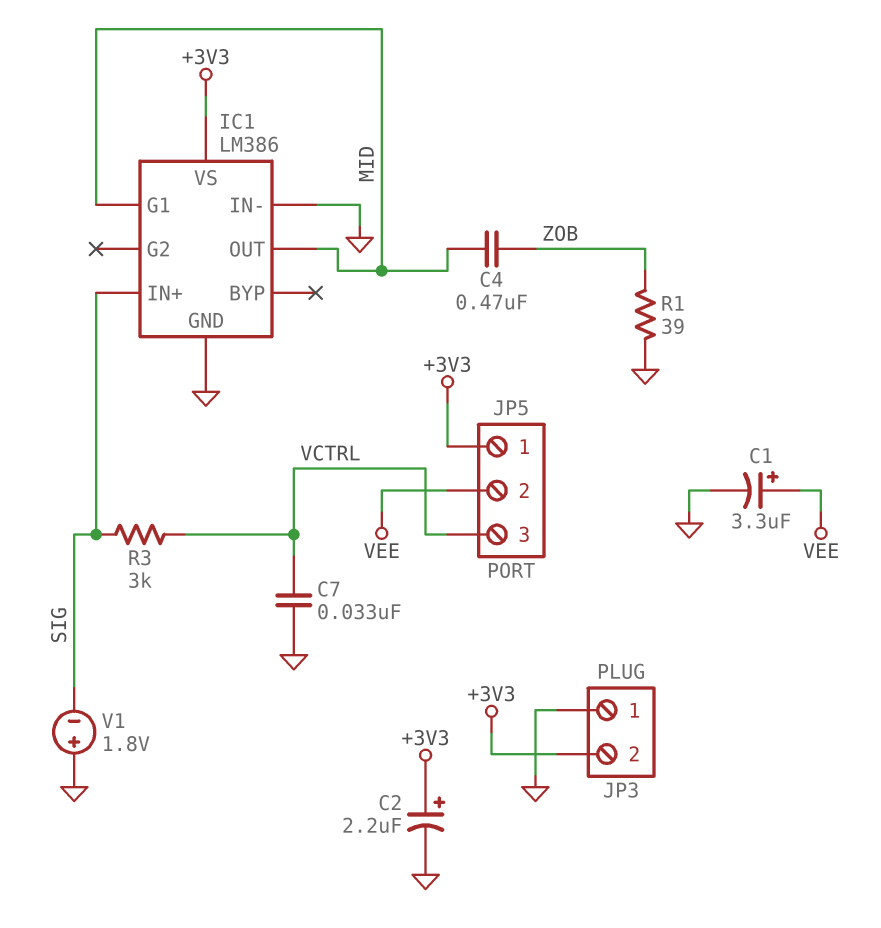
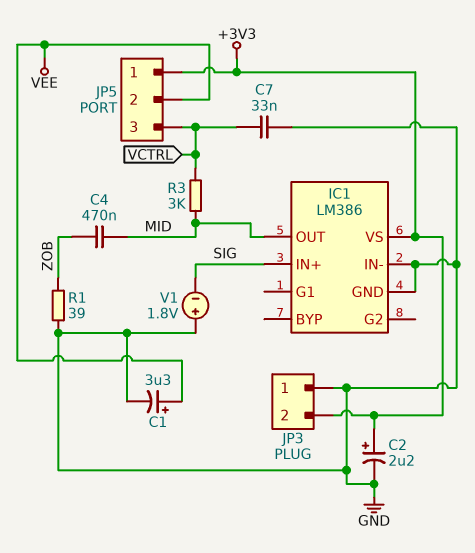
IC1 pin G1: MID -> none
R3: 3k (SIG, VCTRL) -> 3k (MID, VCTRL)

